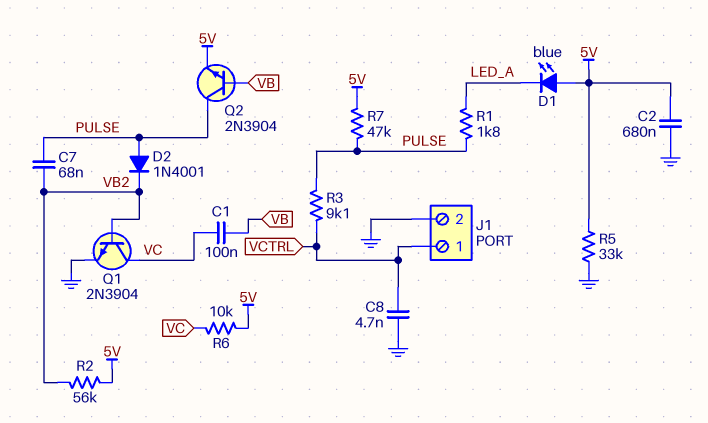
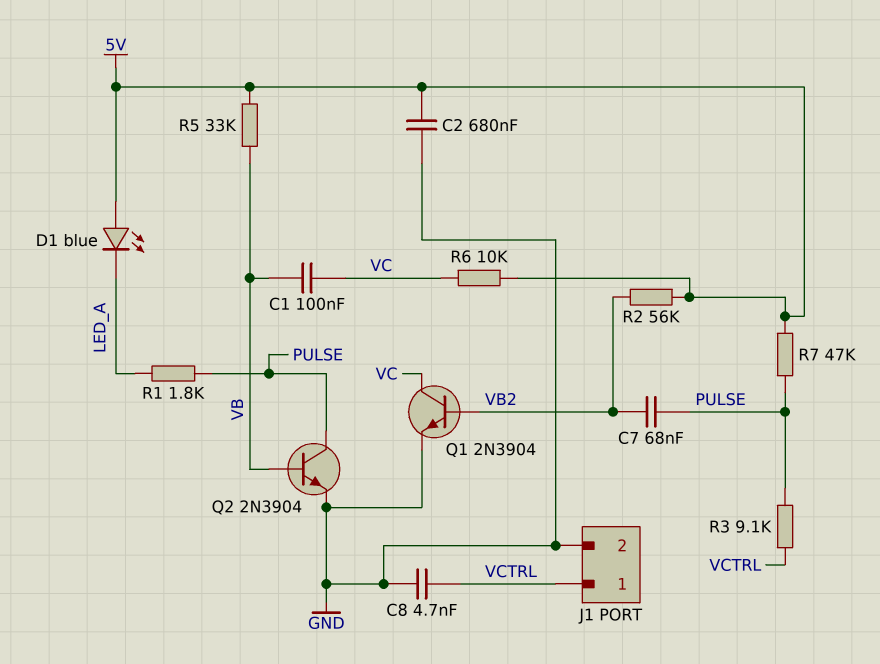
D2: diode 1N4001 (A PULSE, K VB2) -> none
Q2: NPN 2N3904 (B VB, C PULSE, E 5V) -> NPN 2N3904 (B VB, C PULSE, E GND)
R5: 33k (5V, GND) -> 33k (5V, VB)

